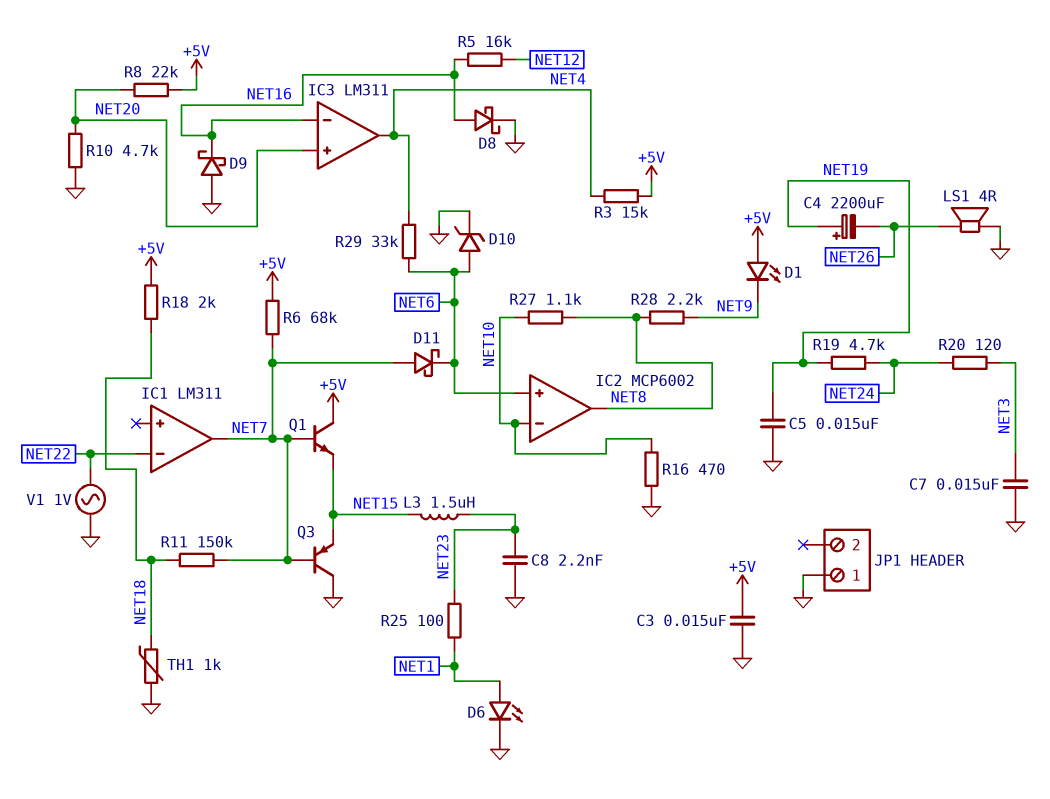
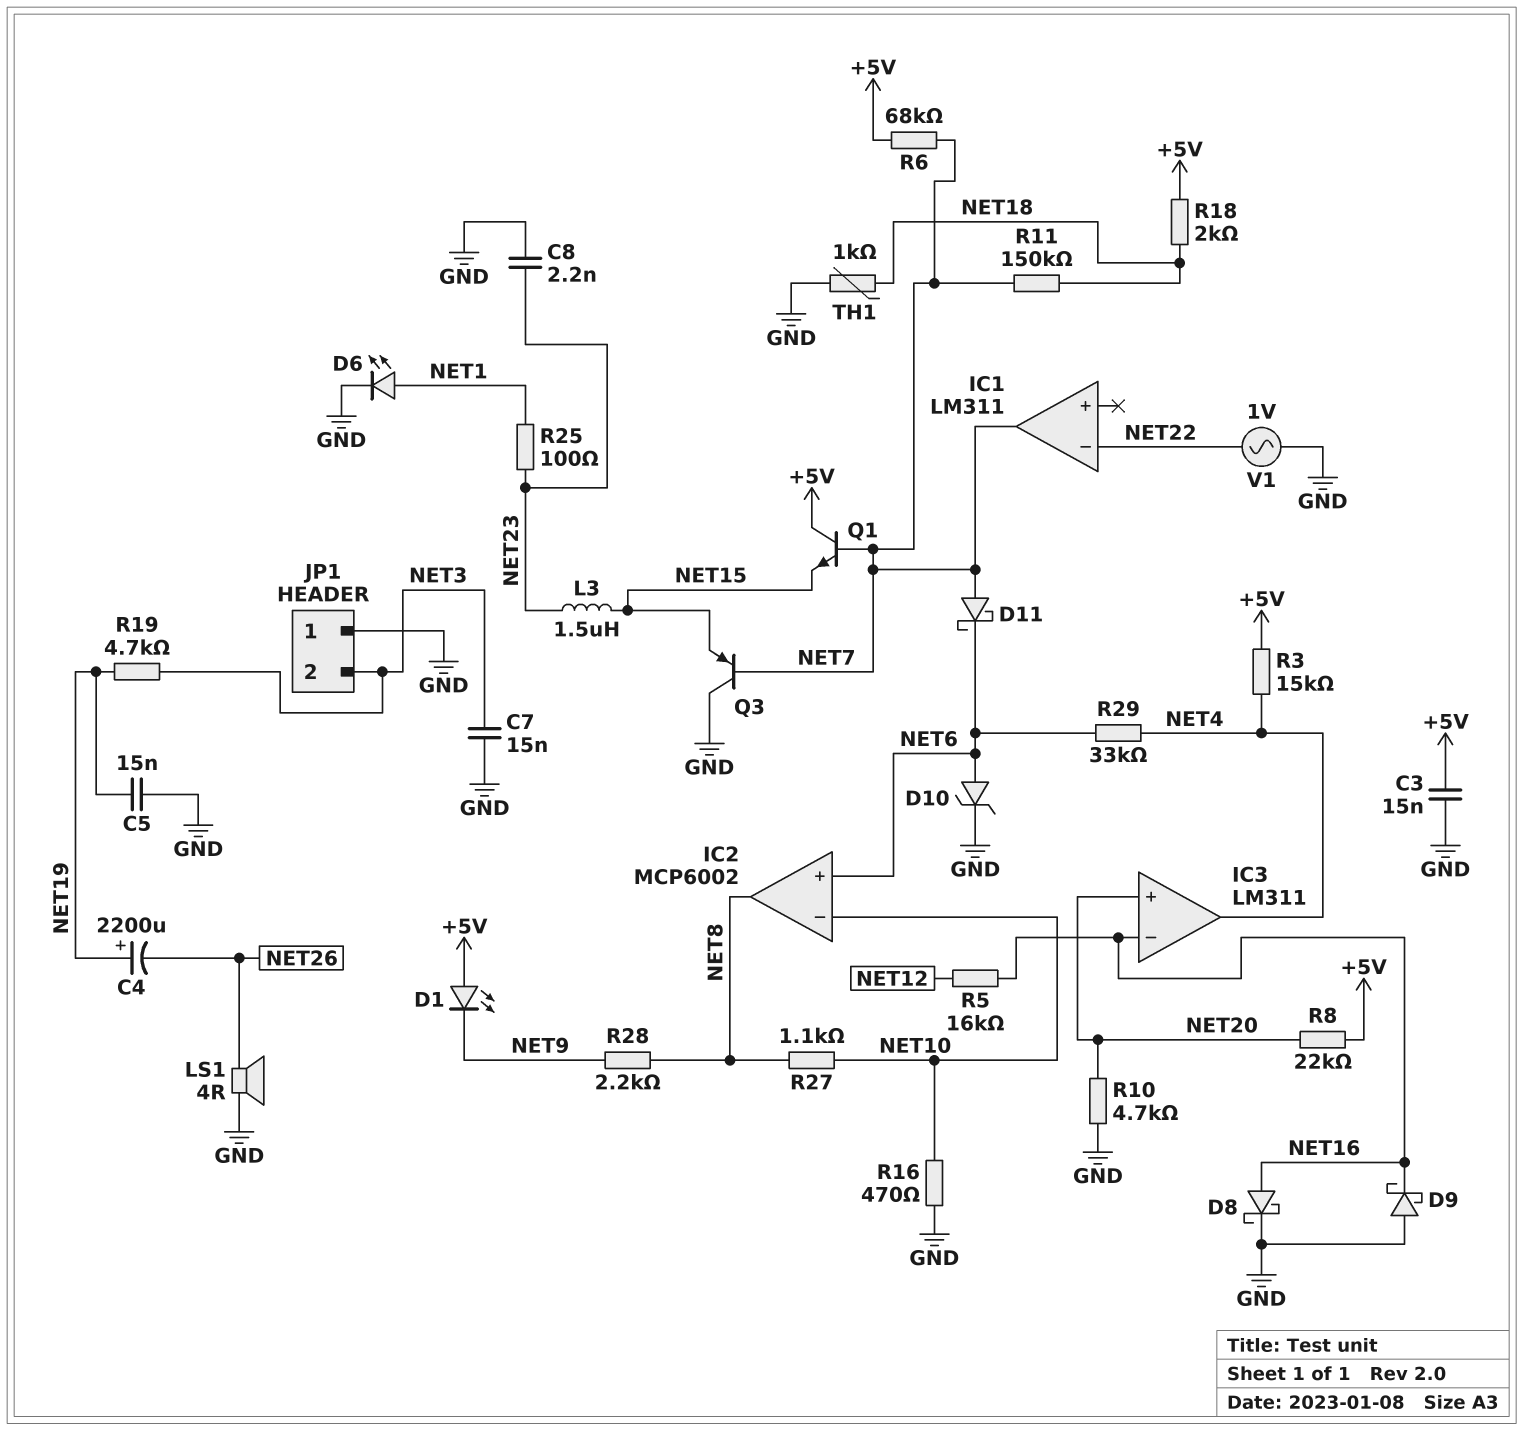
JP1 pin 2: none -> NET3
R19: 4.7k (NET19, NET24) -> 4.7k (NET3, NET19)
R20: 120 (NET3, NET24) -> none

